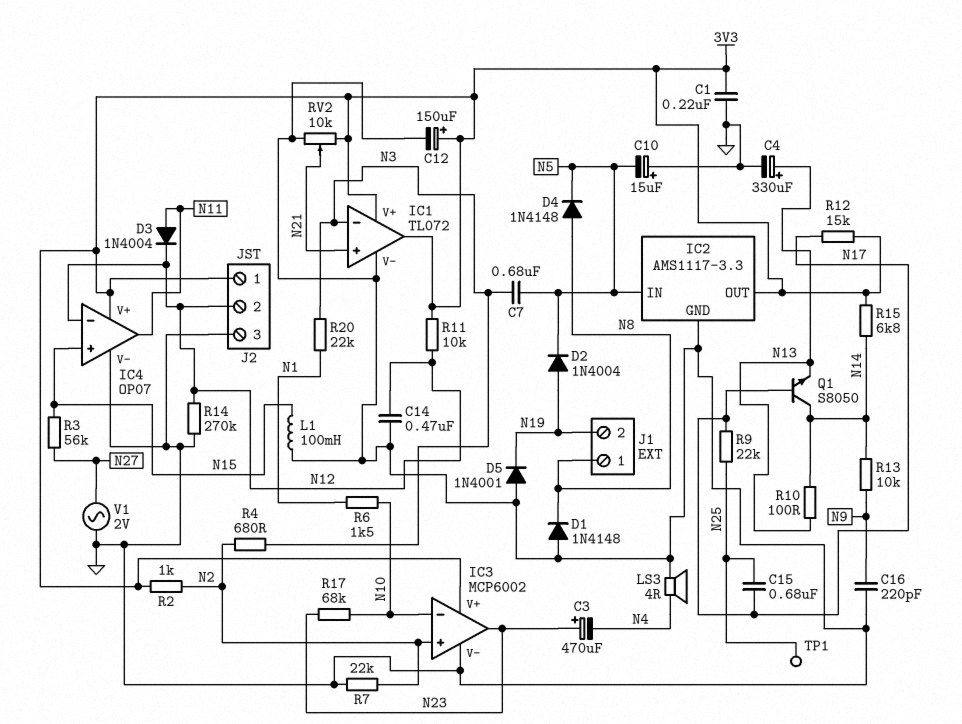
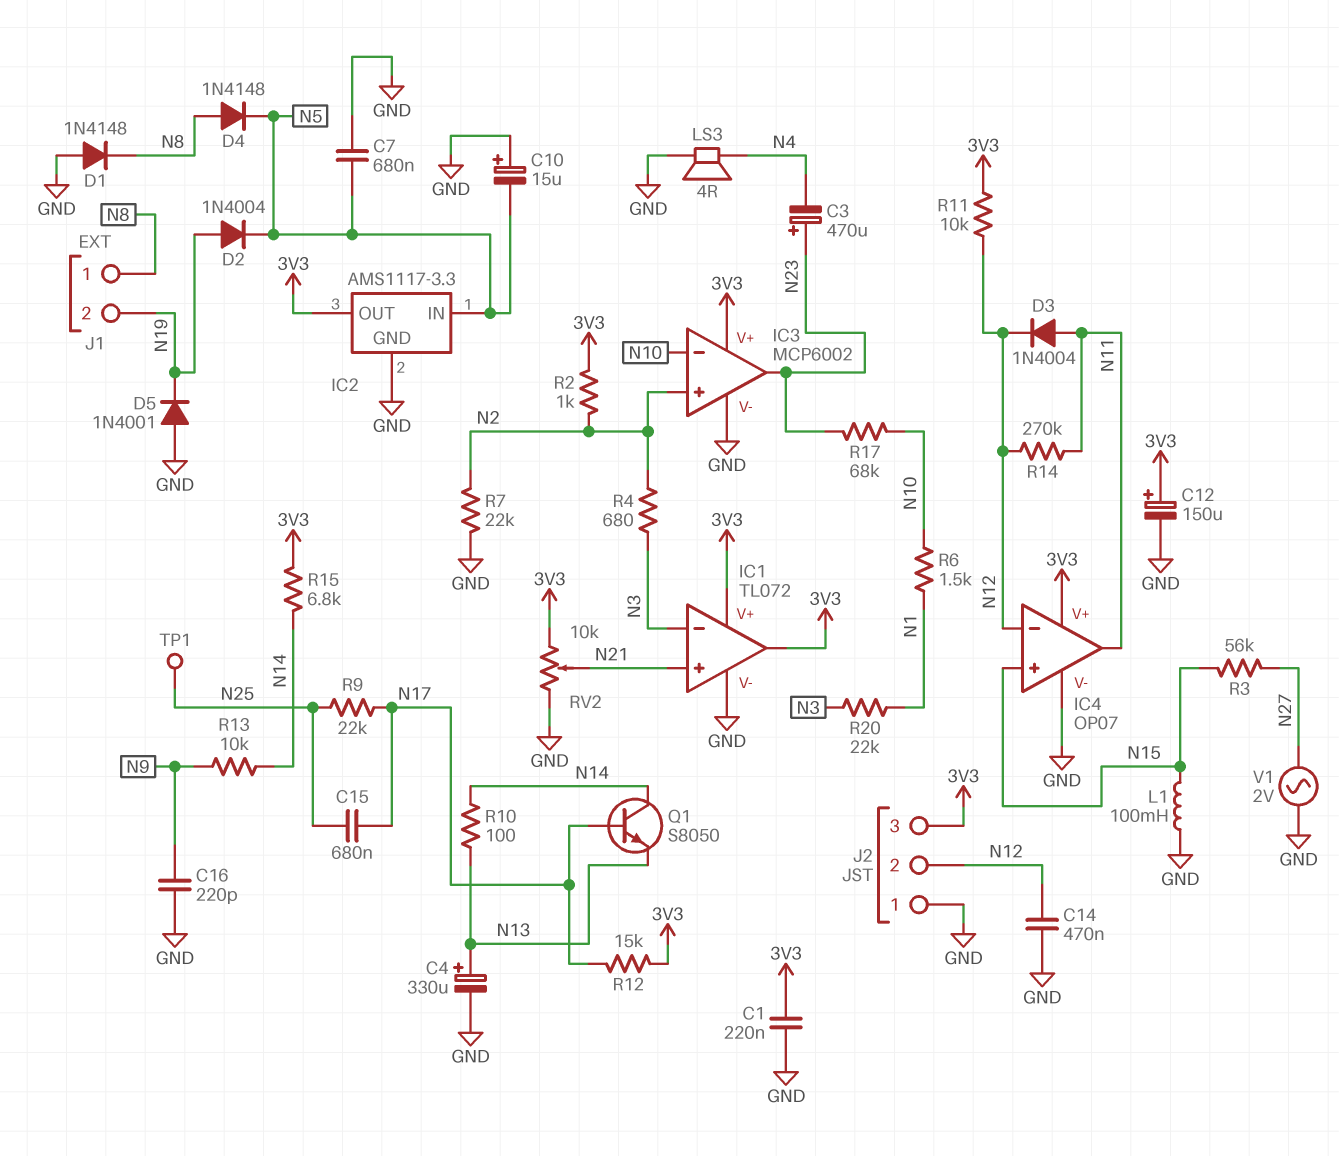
C7: 680nF (N3, N5) -> 680nF (GND, N5)
J2 pin 1: 3V3 -> GND
J2 pin 3: GND -> 3V3
R14: 270k (GND, N12) -> 270k (N11, N12)

